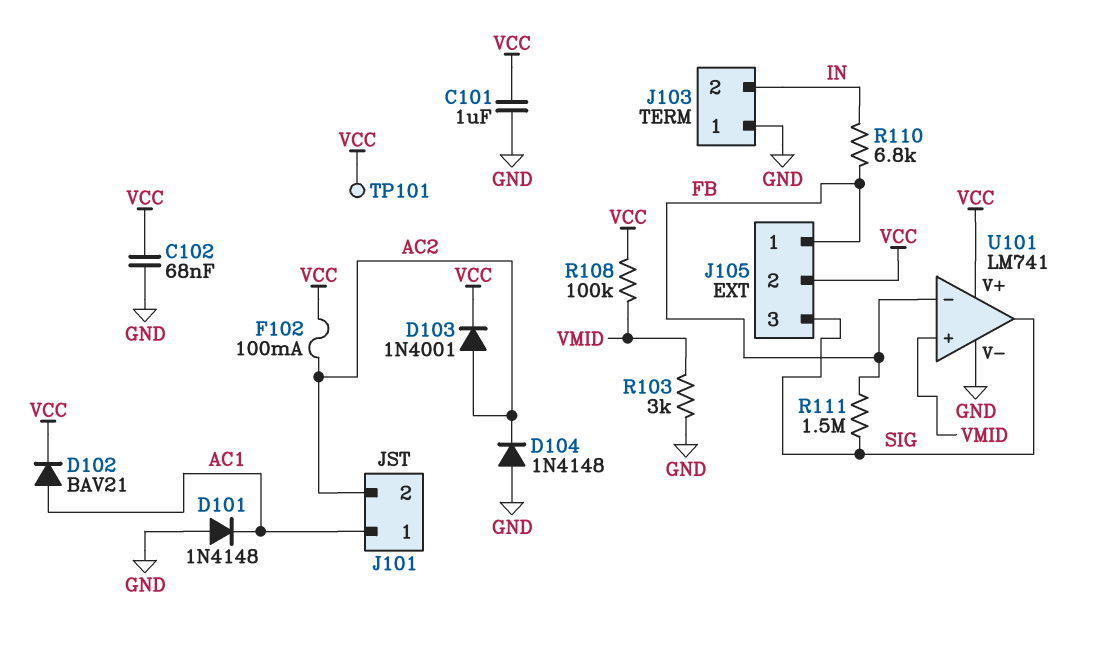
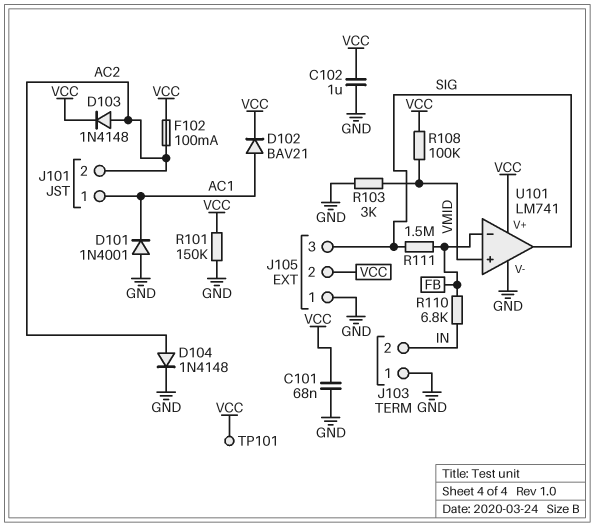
C101: 1uF (GND, VCC) -> 68nF (GND, VCC)
C102: 68nF (GND, VCC) -> 1uF (GND, VCC)
D101: diode 1N4148 (A GND, K AC1) -> diode 1N4001 (A GND, K AC1)
D103: diode 1N4001 (A AC2, K VCC) -> diode 1N4148 (A AC2, K VCC)
D104: diode 1N4148 (A GND, K AC2) -> diode 1N4148 (A AC2, K GND)
J105 pin 1: FB -> GND
R101: none -> 150k (GND, VCC)

